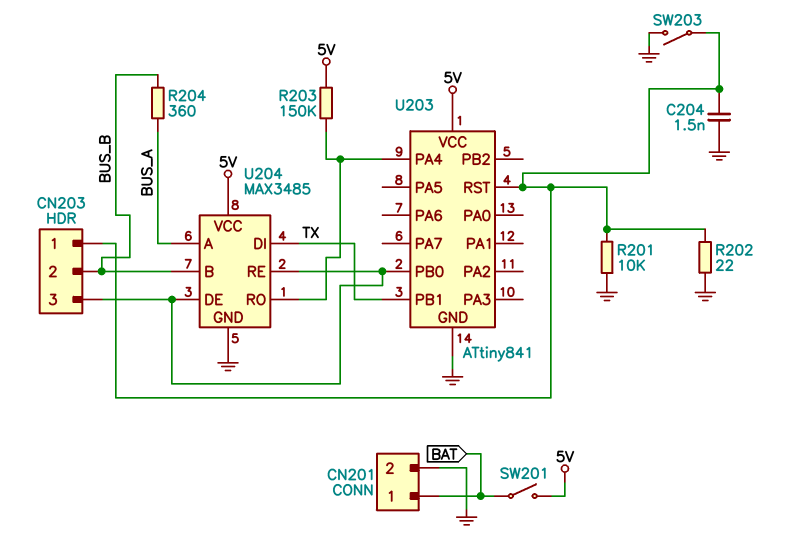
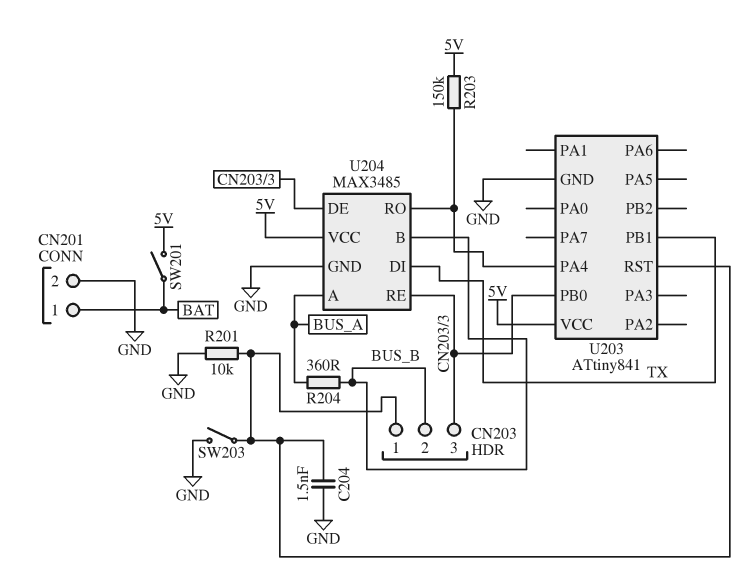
R202: 22 (CN203/1, GND) -> none

